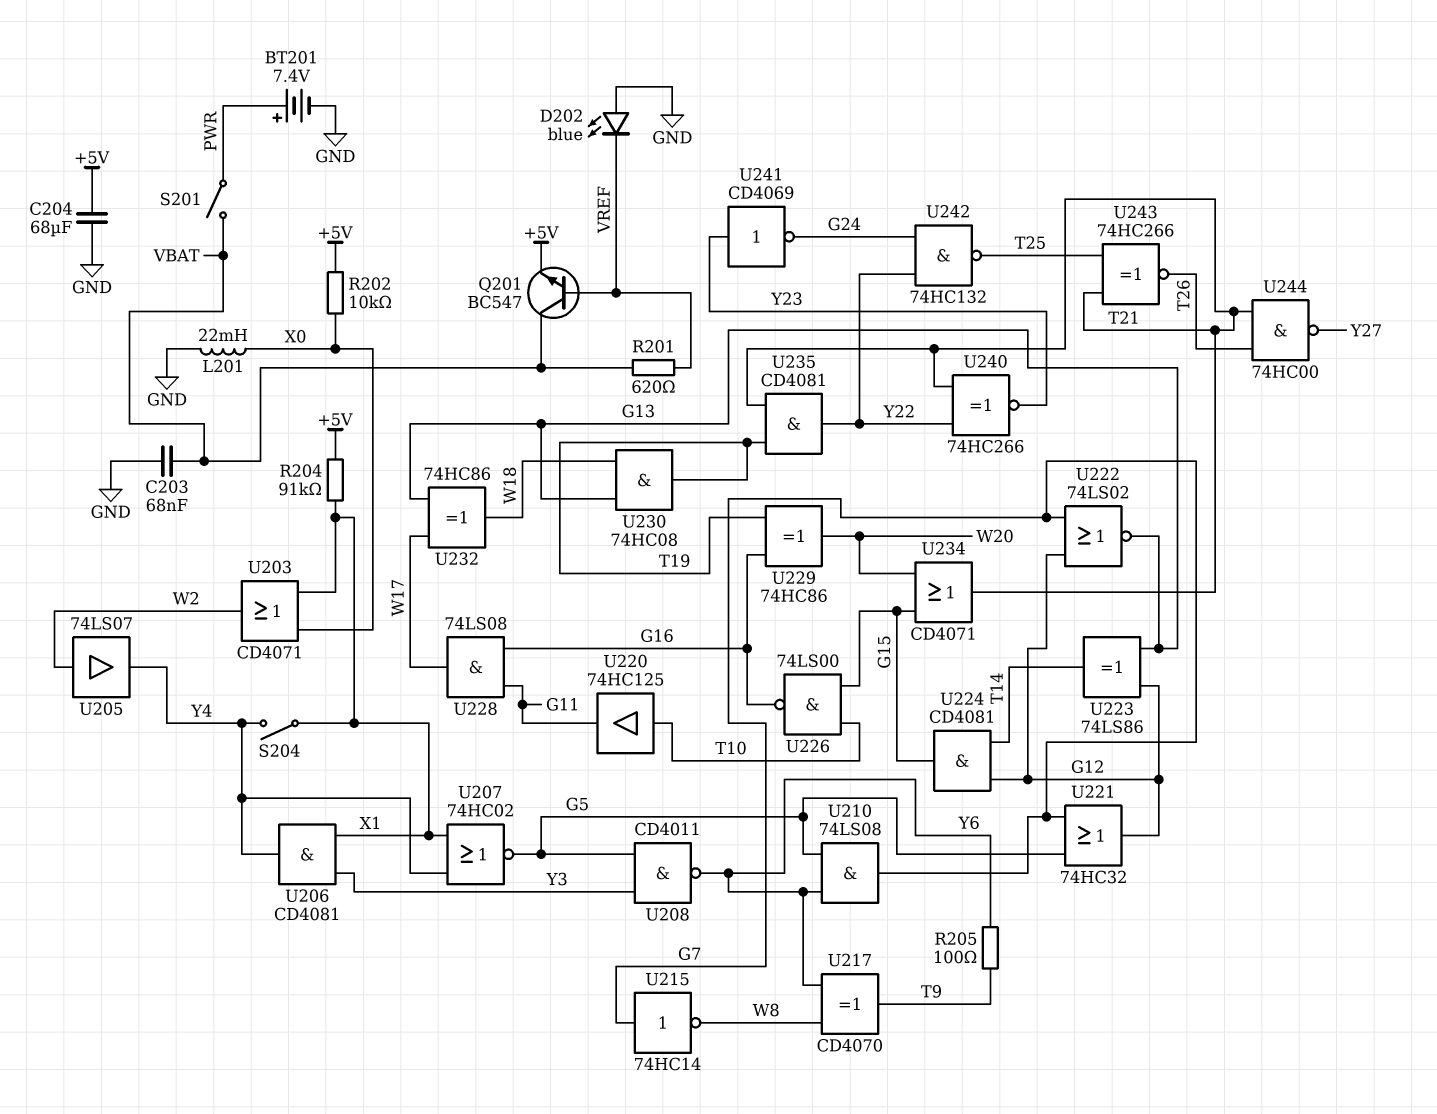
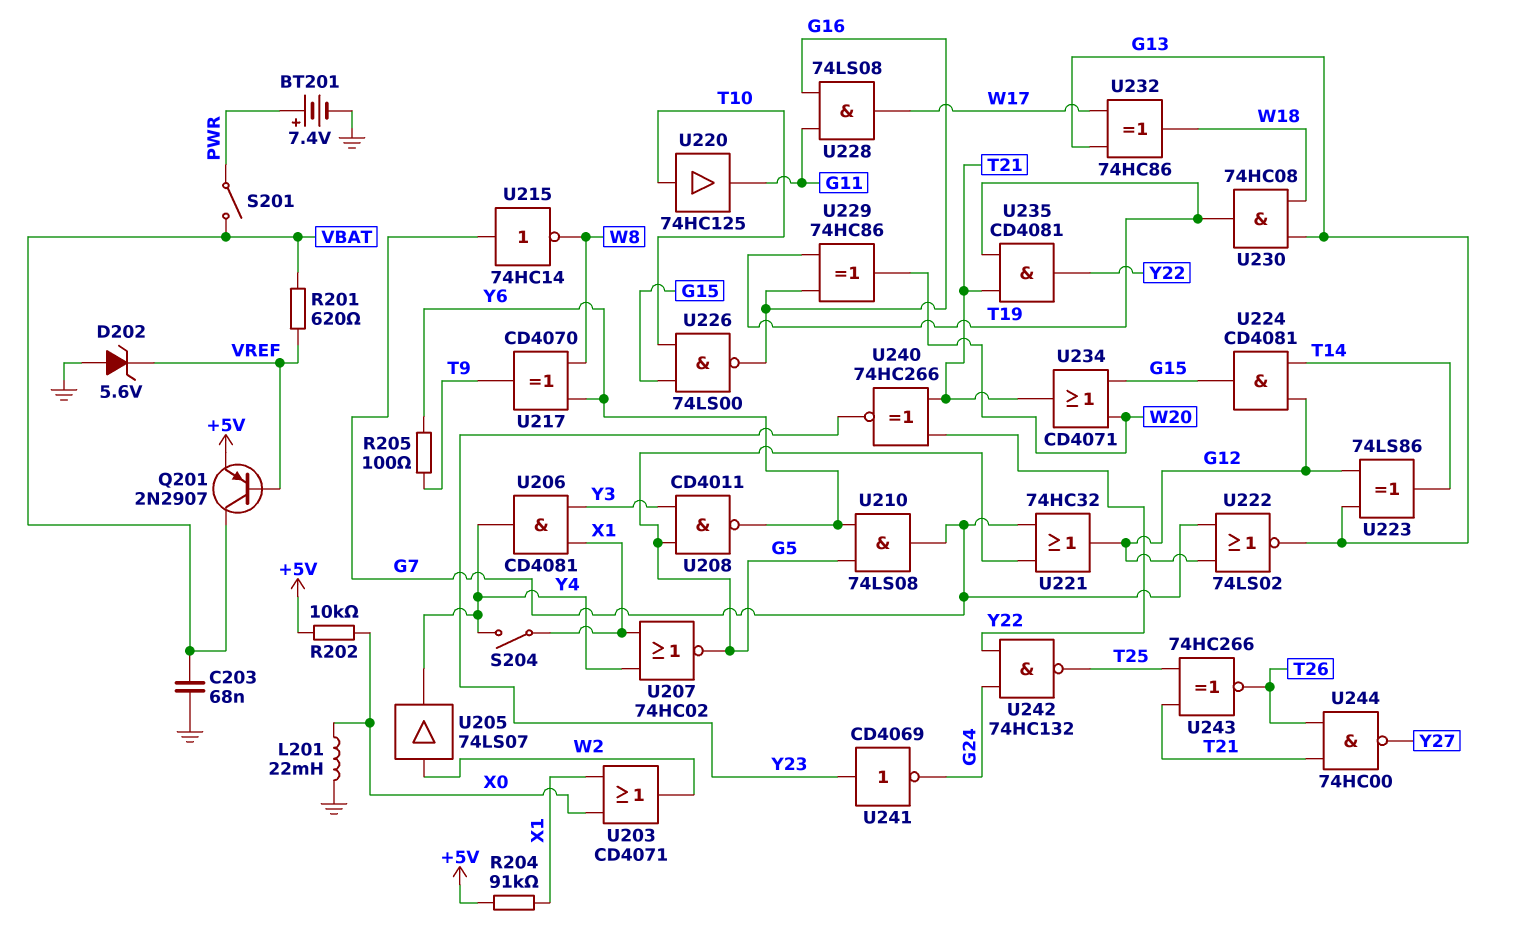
C204: 68uF (+5V, GND) -> none
D202: LED blue (A GND, K VREF) -> zener 5.6V (A GND, K VREF)
Q201: NPN BC547 (B VREF, C VBAT, E +5V) -> PNP 2N2907 (B VREF, C VBAT, E +5V)

